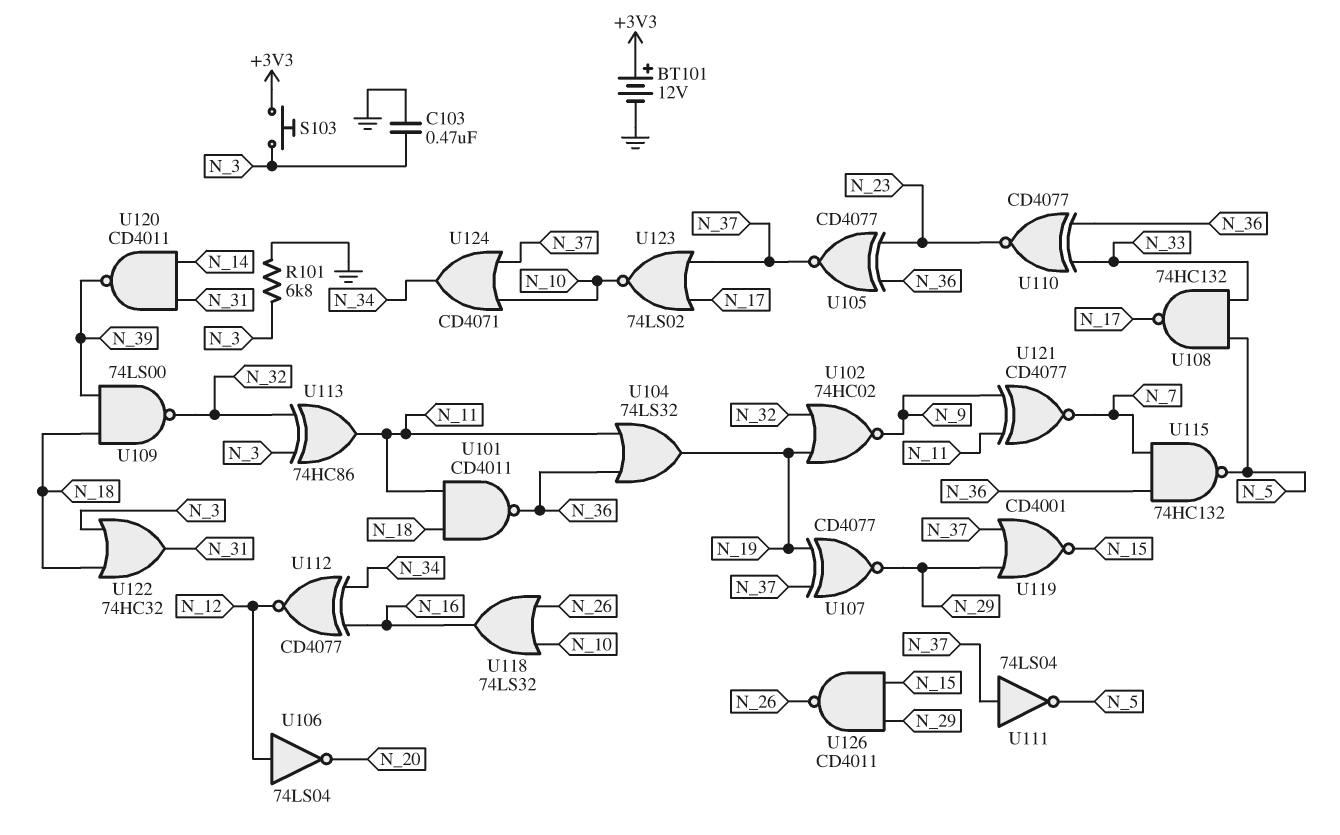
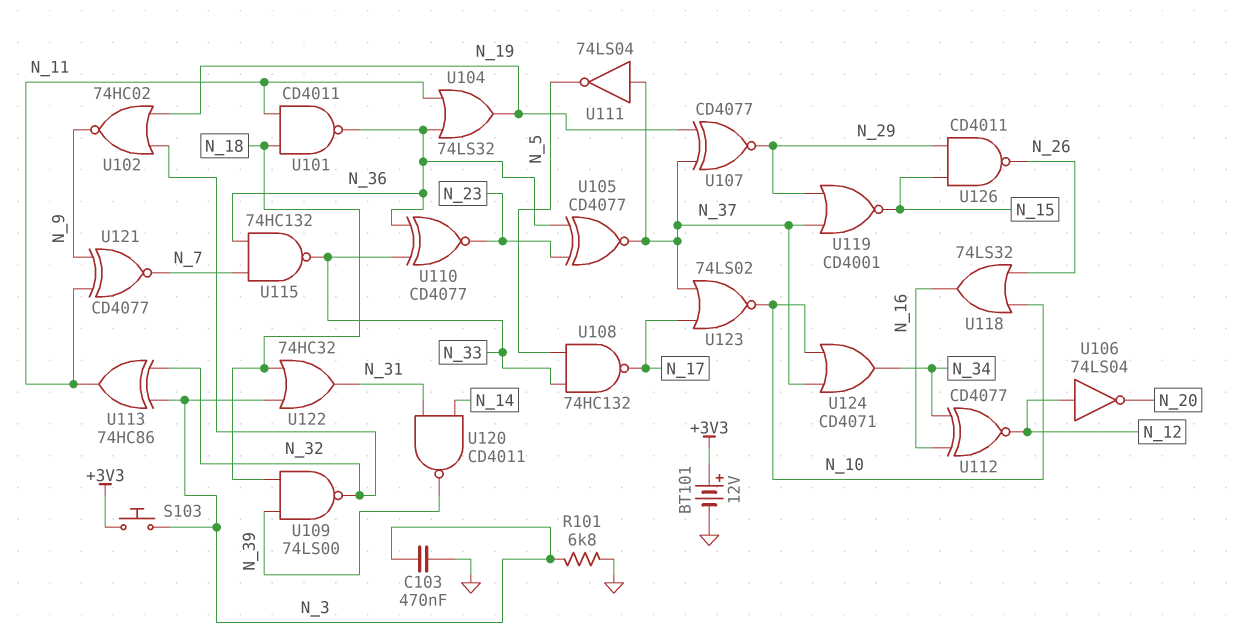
U115: NAND 74HC132 (in N_7, in N_36, out N_5) -> NAND 74HC132 (in N_7, in N_36, out N_33)

